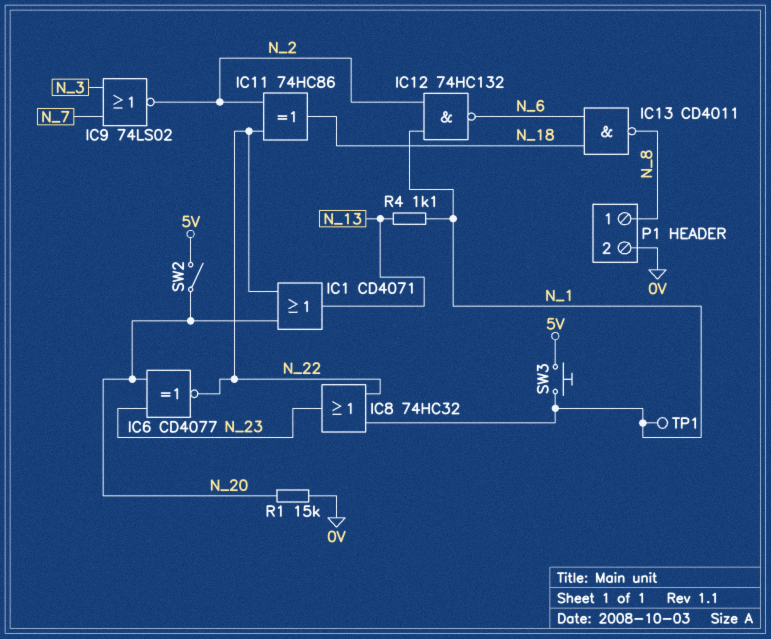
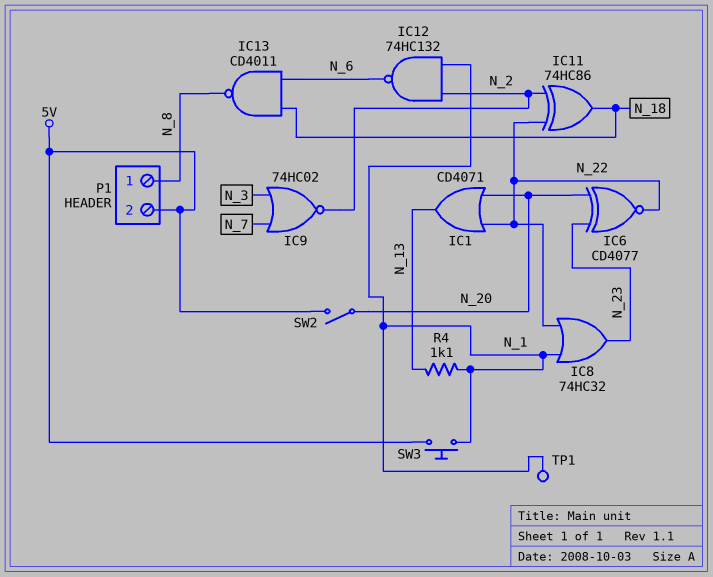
IC9: NOR 74LS02 (in N_3, in N_7, out N_2) -> NOR 74HC02 (in N_3, in N_7, out N_2)
P1 pin 2: 0V -> 5V
R1: 15k (0V, N_20) -> none

